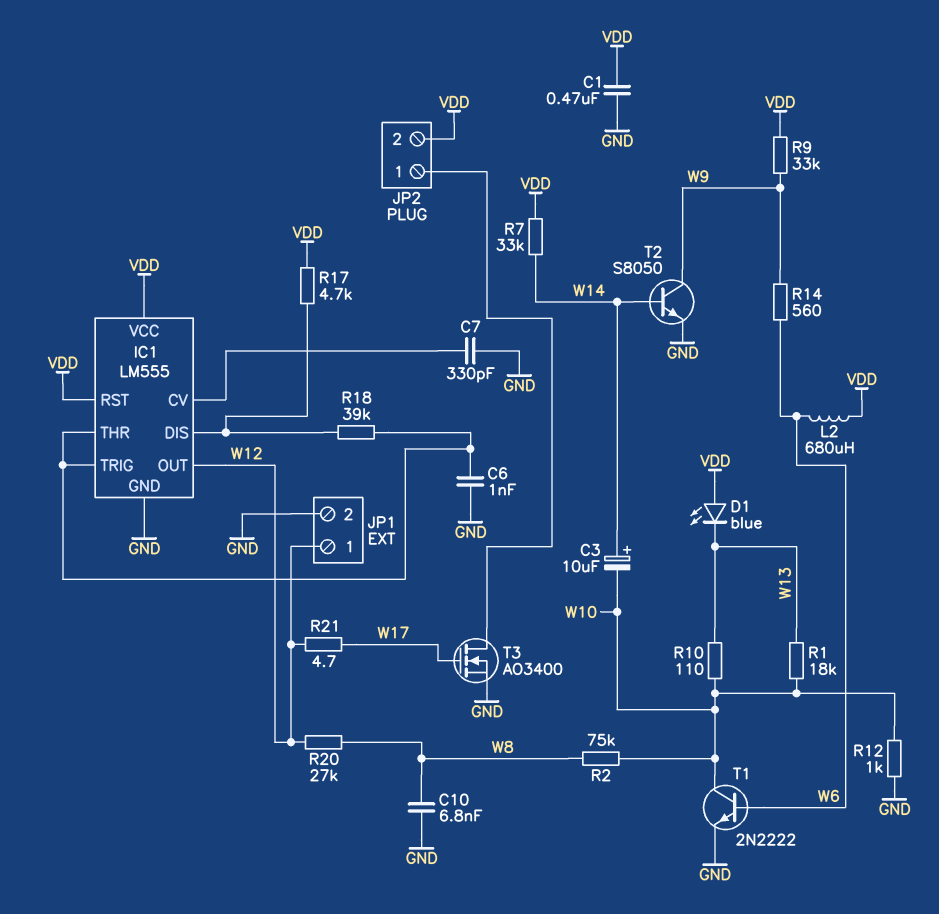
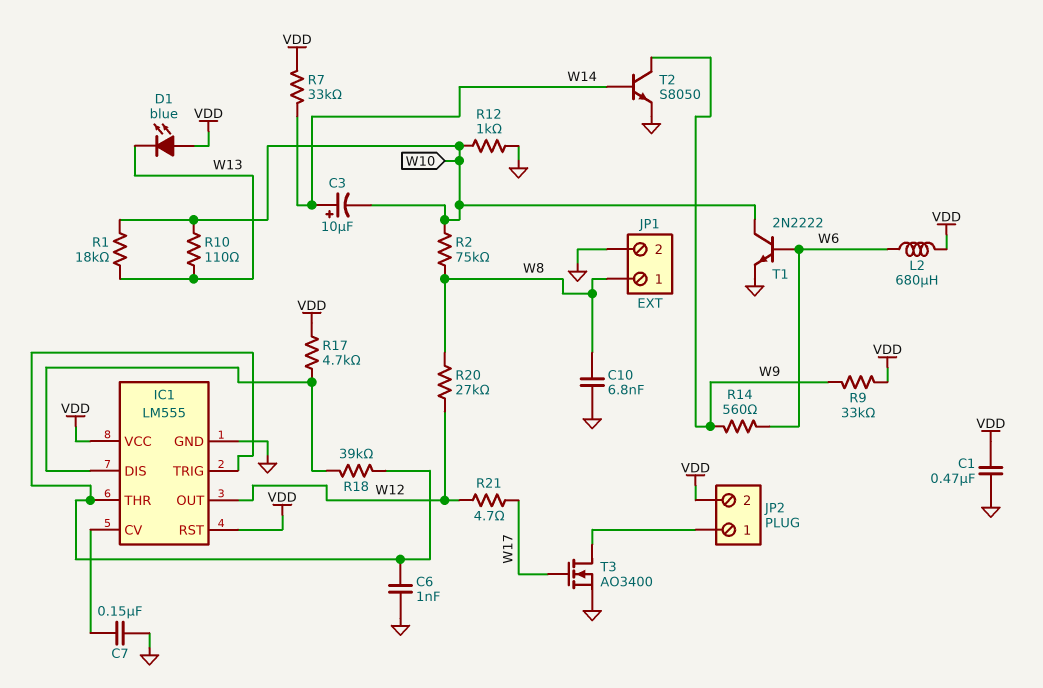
C7: 330pF (GND, IC1/CV) -> 150nF (GND, IC1/CV)
JP1 pin 1: W12 -> W8

